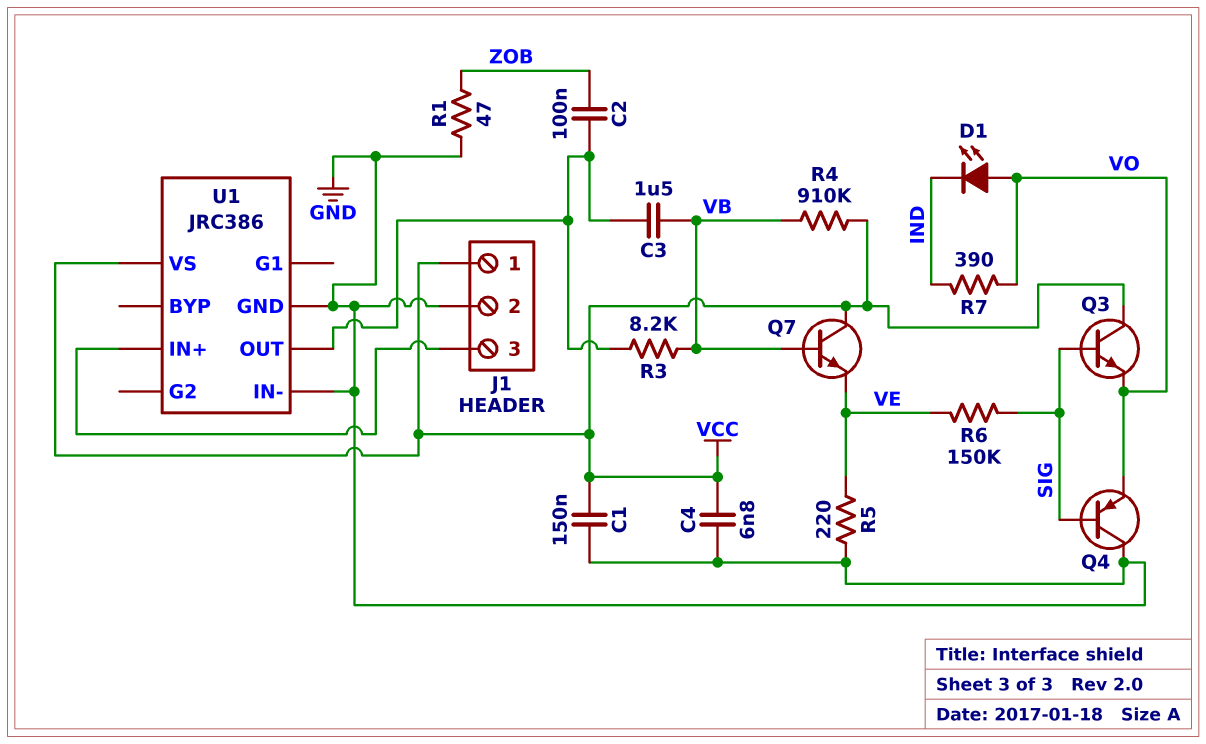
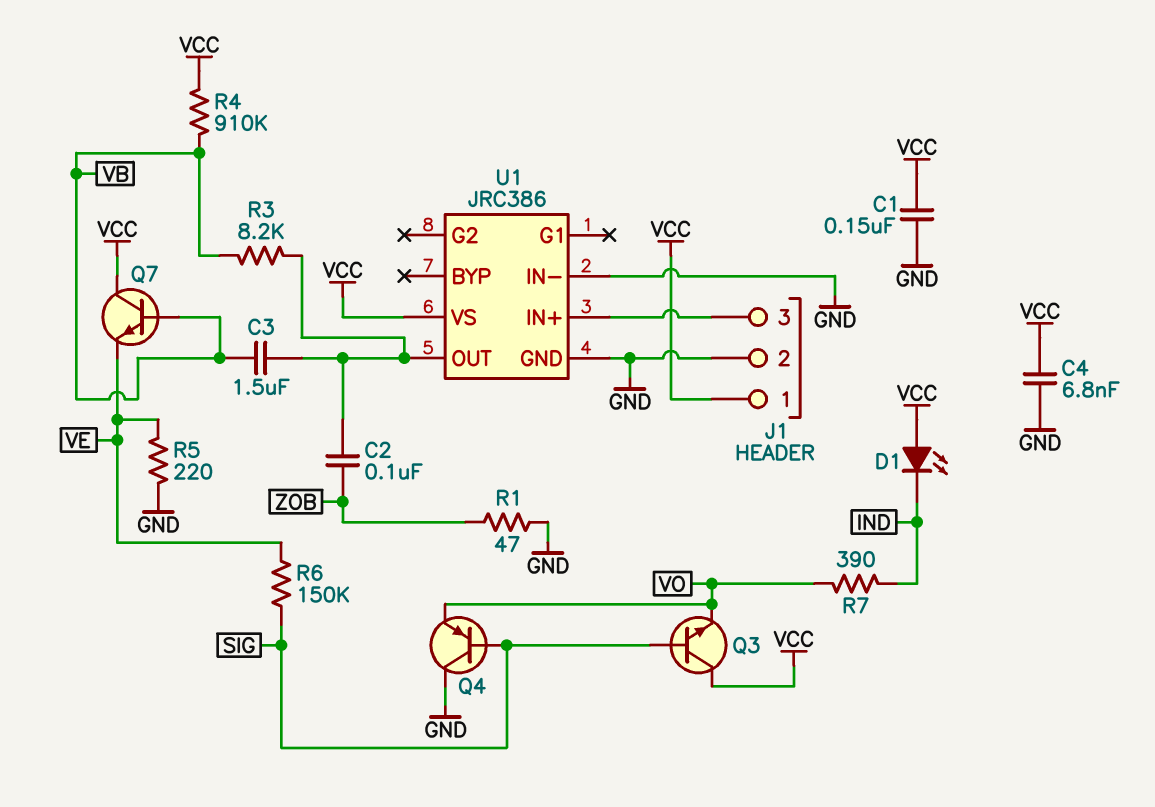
D1: LED (A VO, K IND) -> LED (A VCC, K IND)

